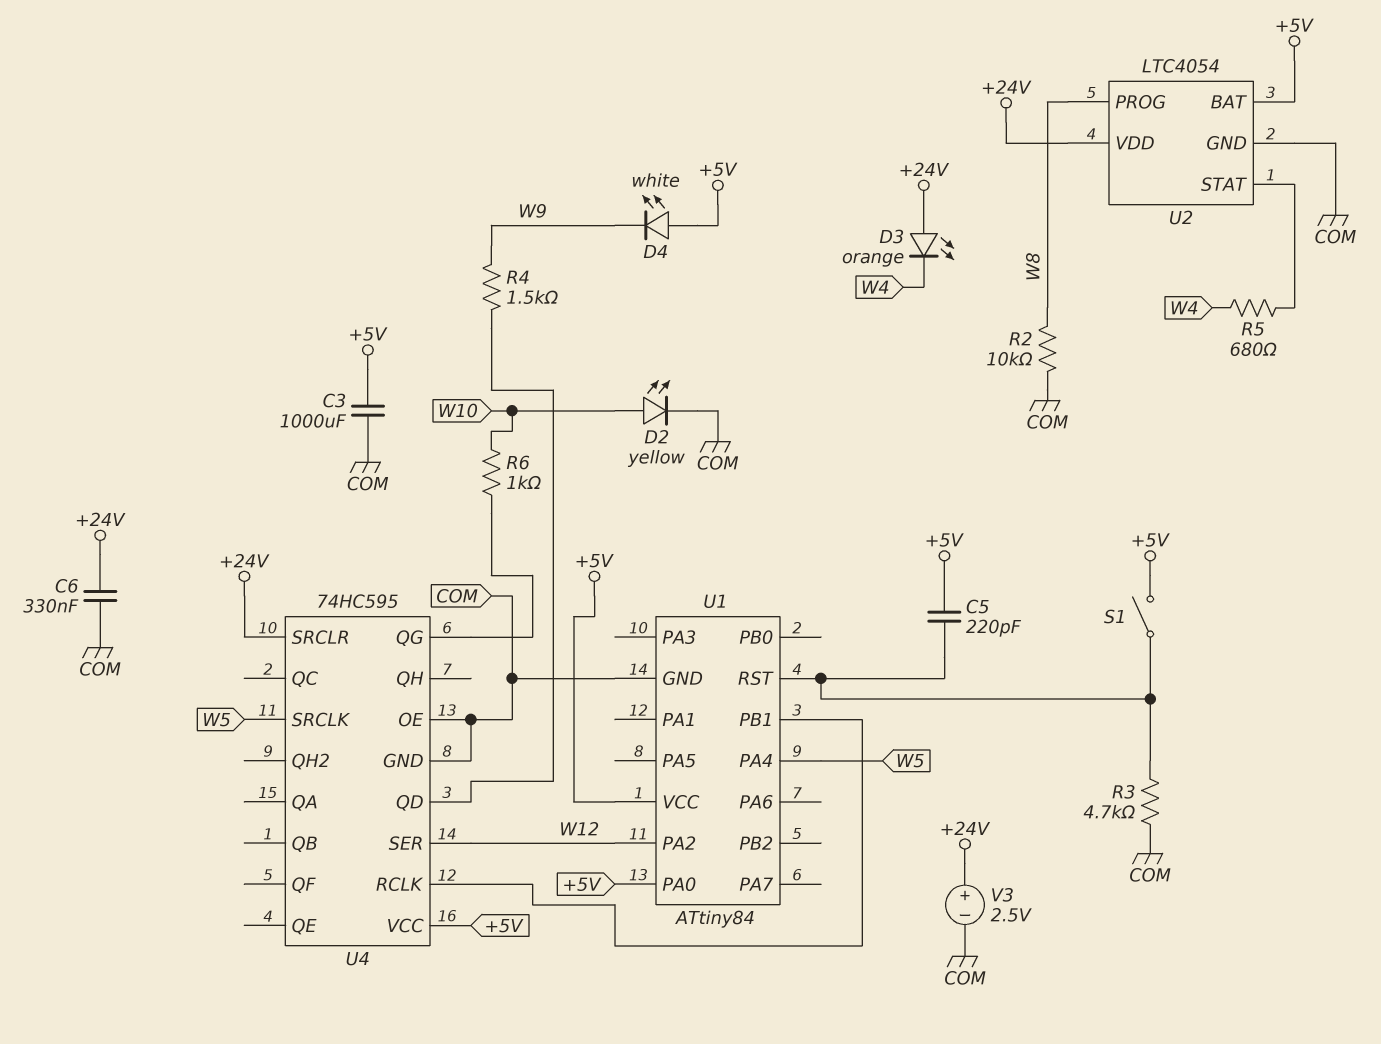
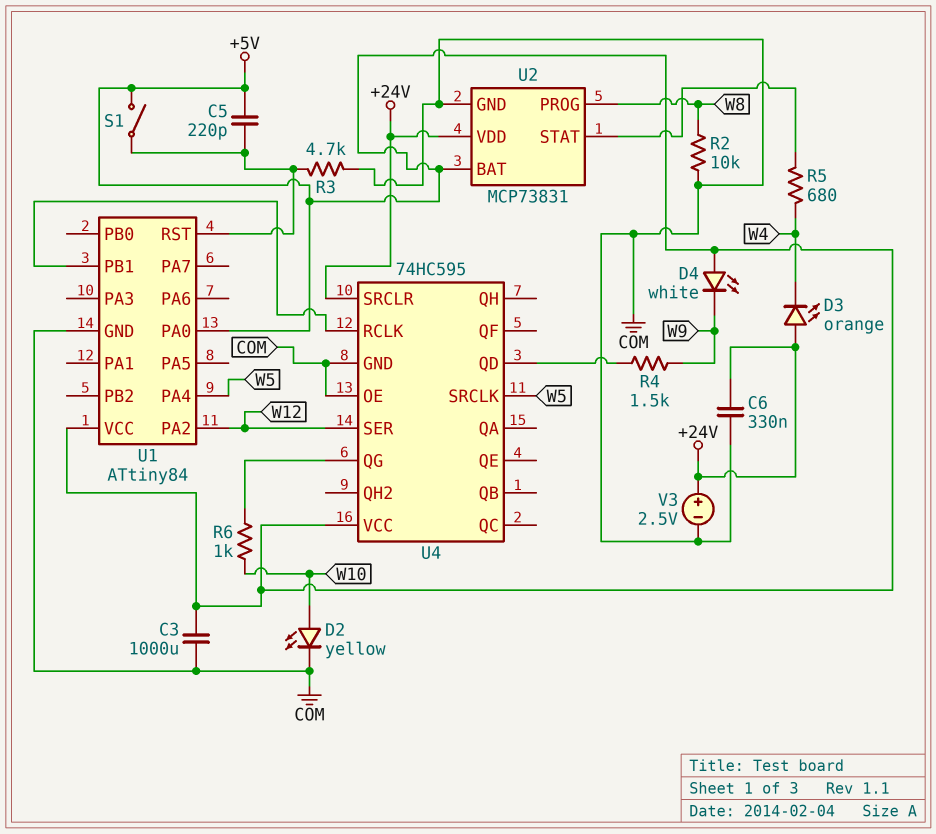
U2: LTC4054 -> MCP73831

